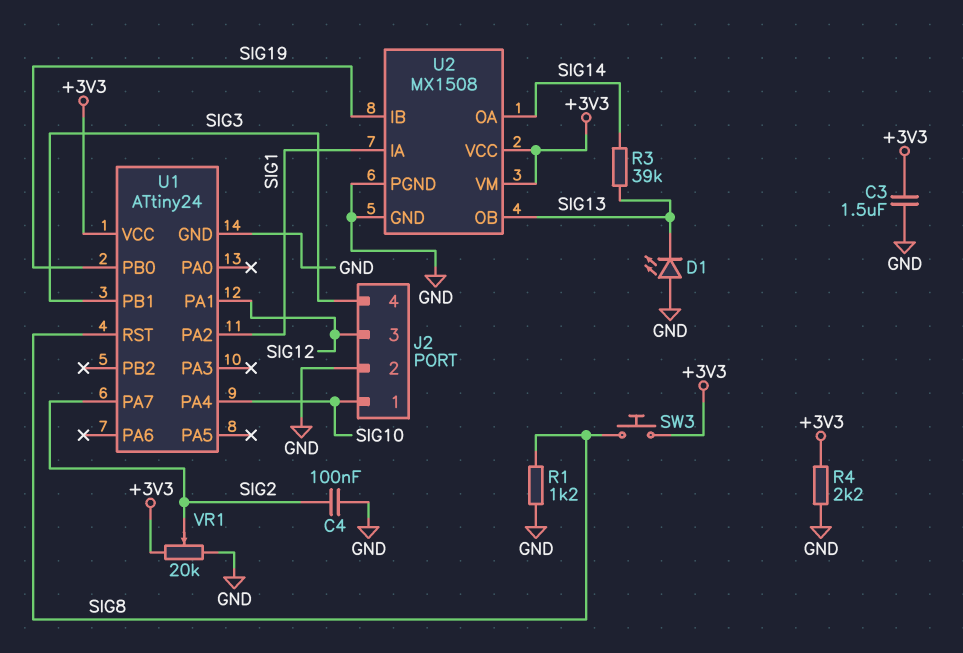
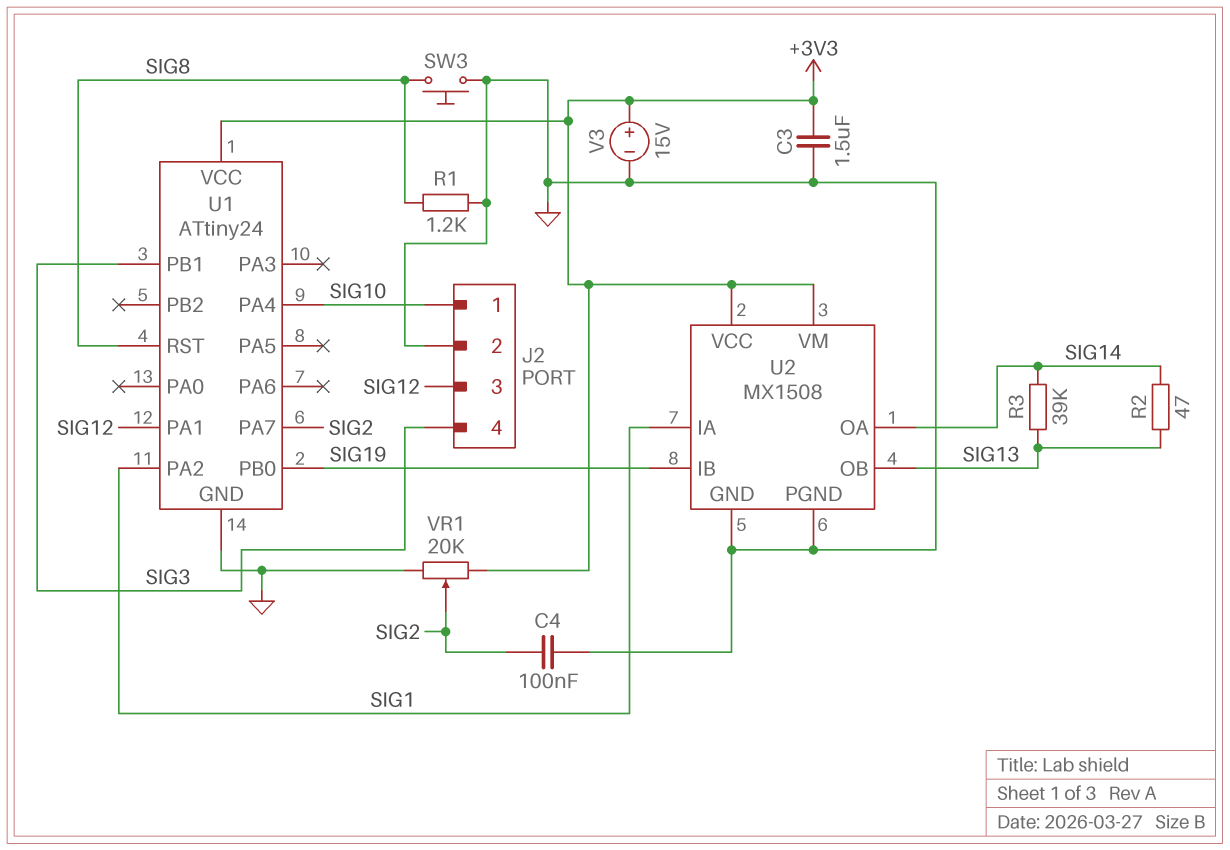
D1: LED (A GND, K SIG13) -> none
R2: none -> 47 (SIG13, SIG14)
R4: 2.2k (+3V3, GND) -> none
SW3: button (+3V3, SIG8) -> button (GND, SIG8)
V3: none -> 15V (plus +3V3, minus GND)

